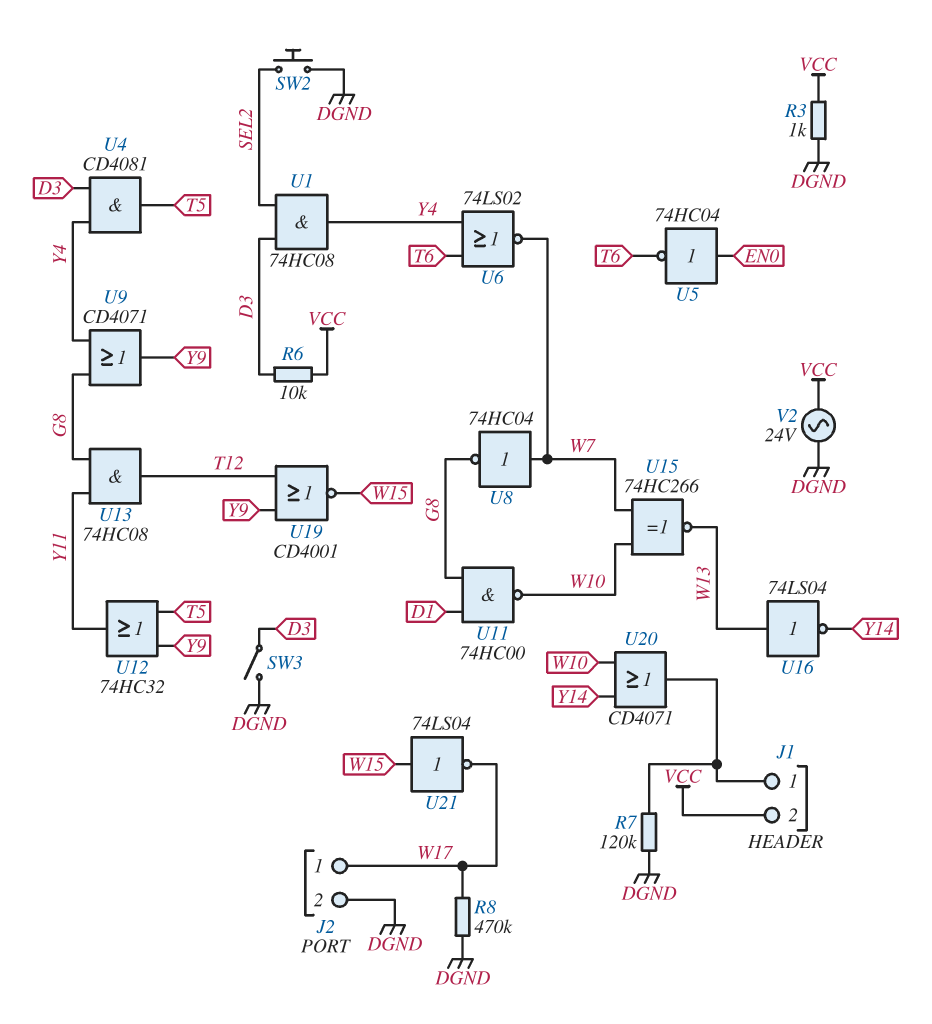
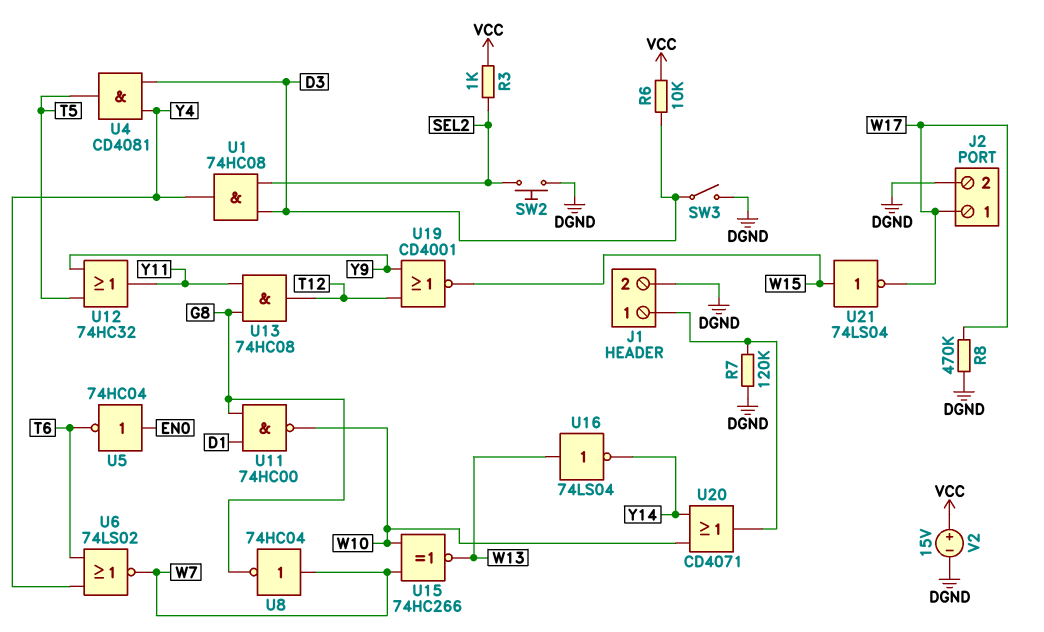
J1 pin 2: VCC -> DGND
R3: 1k (DGND, VCC) -> 1k (SEL2, VCC)
U9: OR CD4071 (in G8, in Y4, out Y9) -> none
V2: AC 24V (DGND, VCC) -> 15V (plus VCC, minus DGND)

